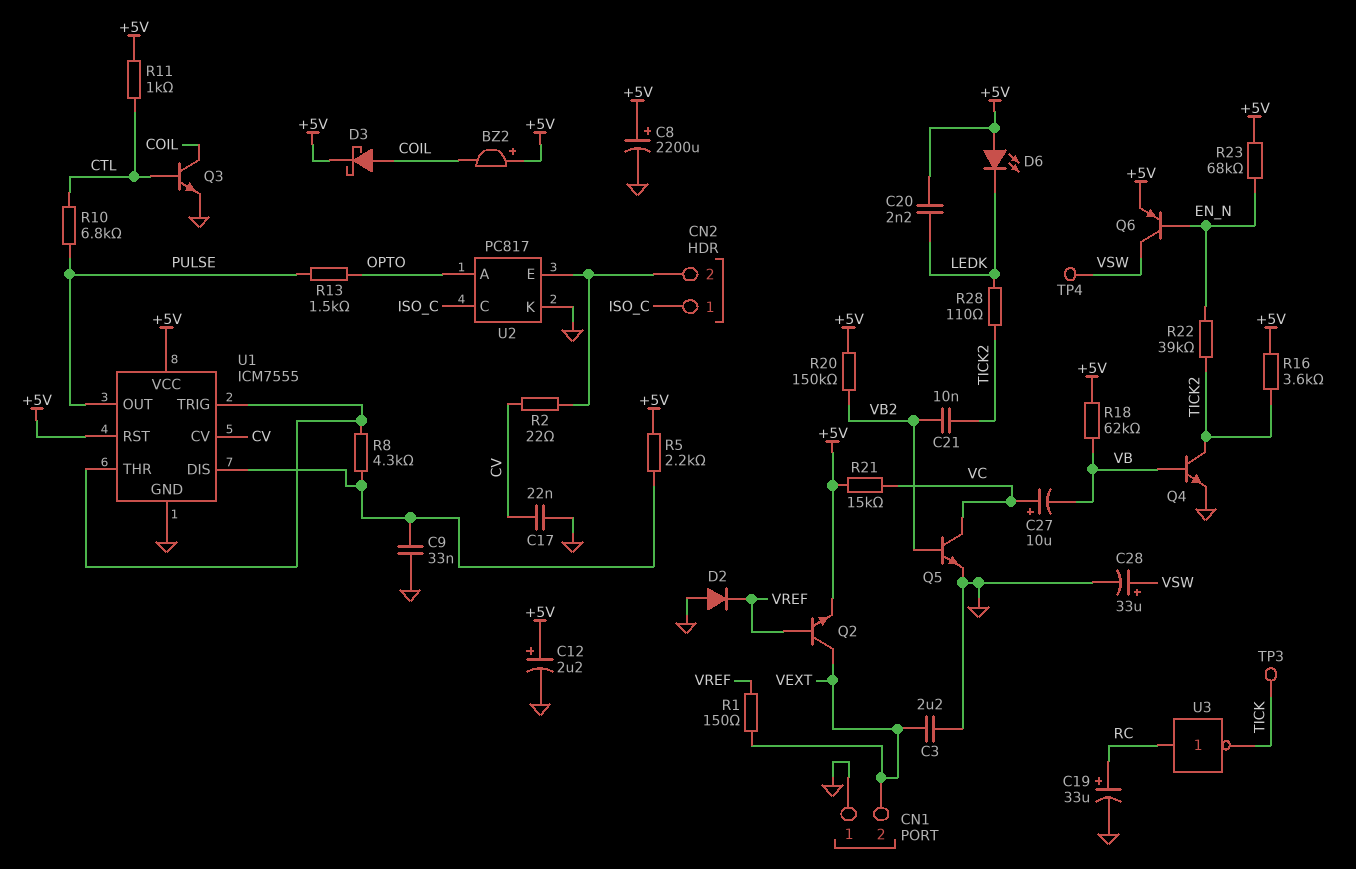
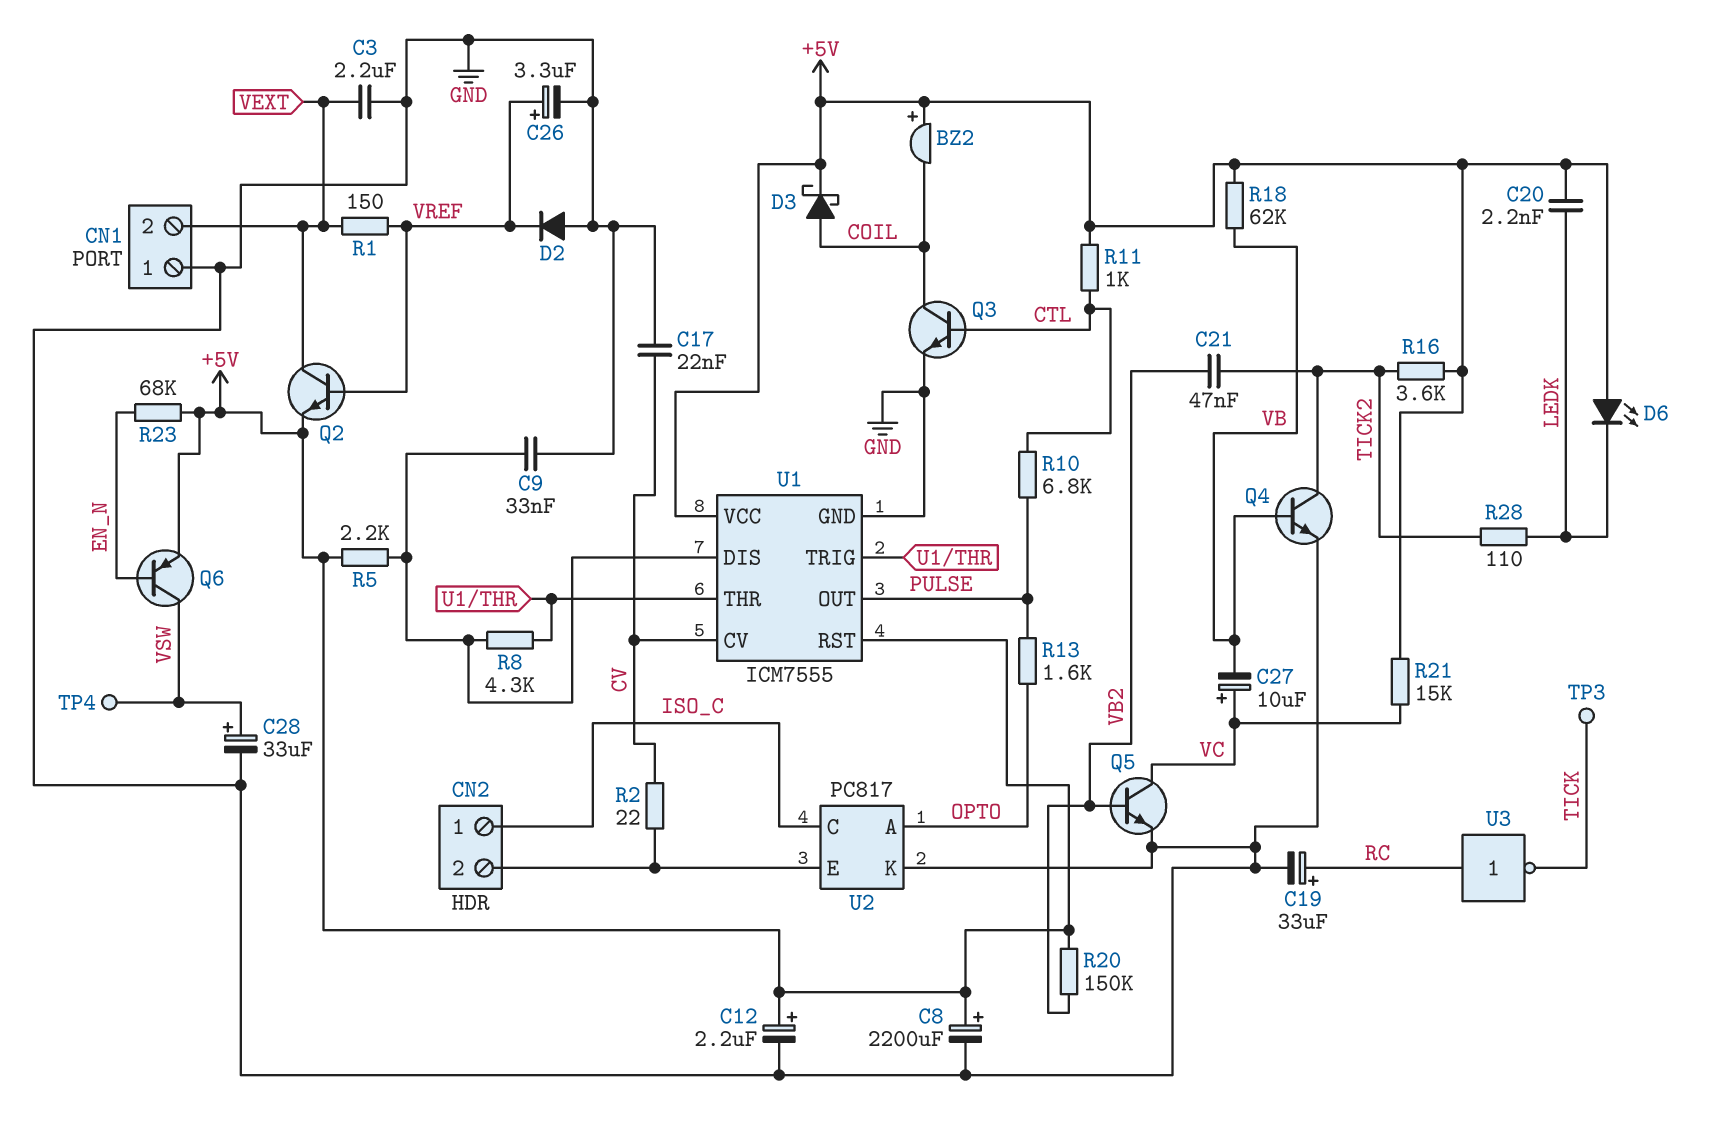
C21: 10nF (TICK2, VB2) -> 47nF (TICK2, VB2)
C26: none -> 3.3uF (plus VREF, minus GND)
R13: 1.5k (OPTO, PULSE) -> 1.6k (OPTO, PULSE)
R22: 39k (EN_N, TICK2) -> none

